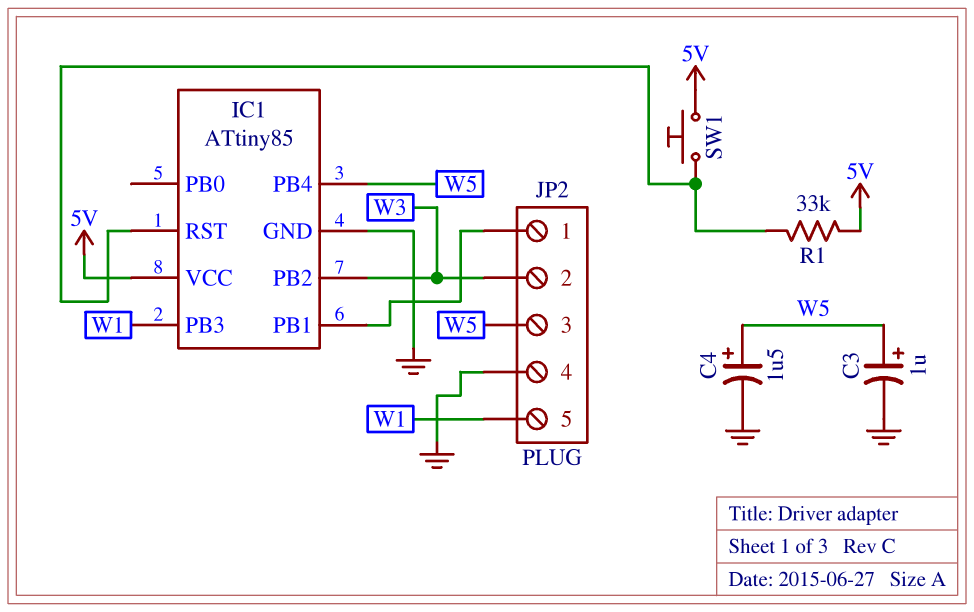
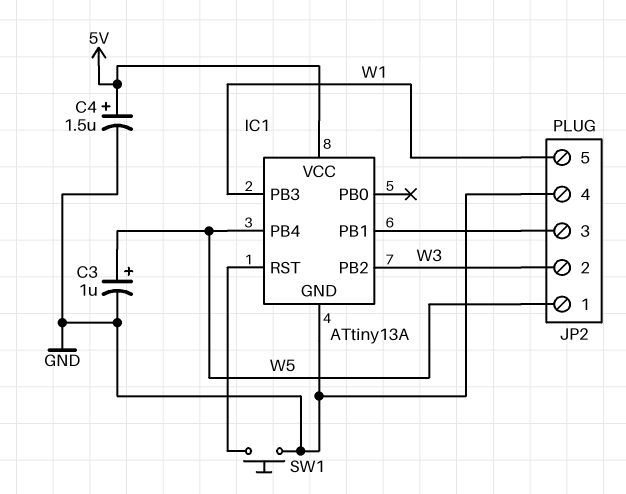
C4: 1.5uF (plus W5, minus GND) -> 1.5uF (plus 5V, minus GND)
IC1: ATtiny85 -> ATtiny13A
JP2 pin 1: IC1/PB1 -> W5
JP2 pin 3: W5 -> IC1/PB1
R1: 33k (5V, IC1/RST) -> none
SW1: button (5V, IC1/RST) -> button (GND, IC1/RST)

